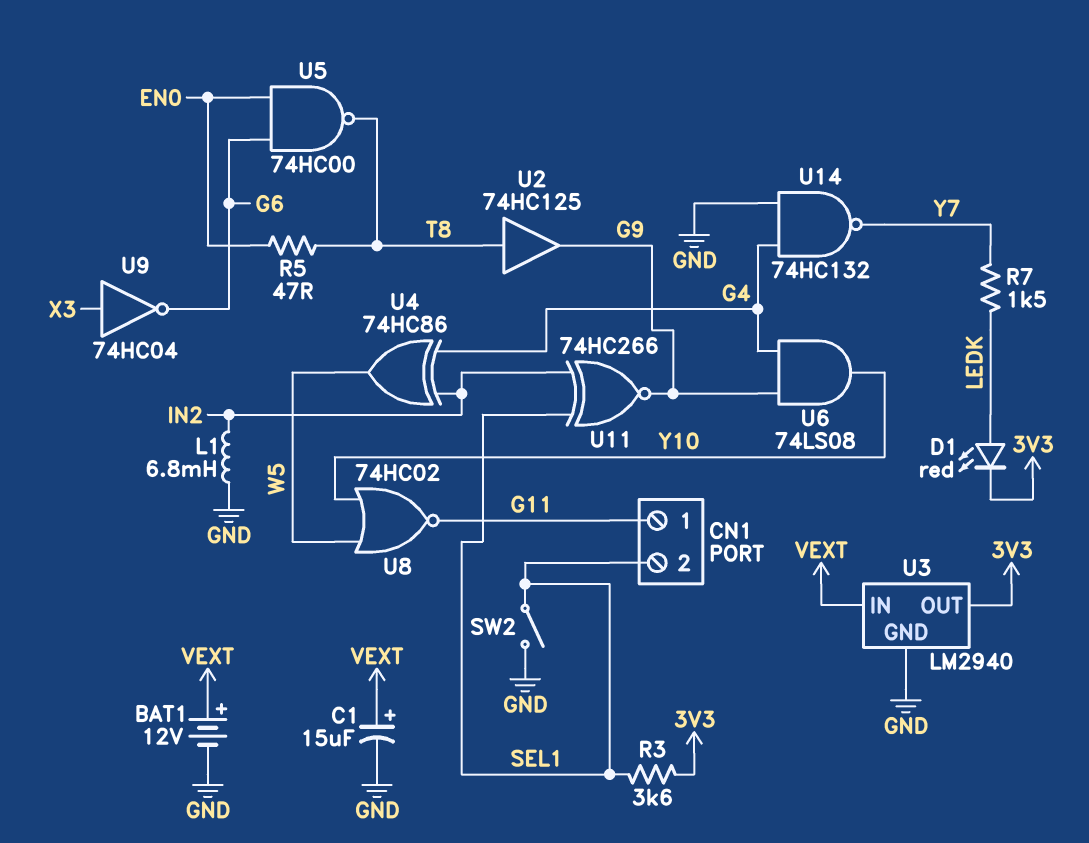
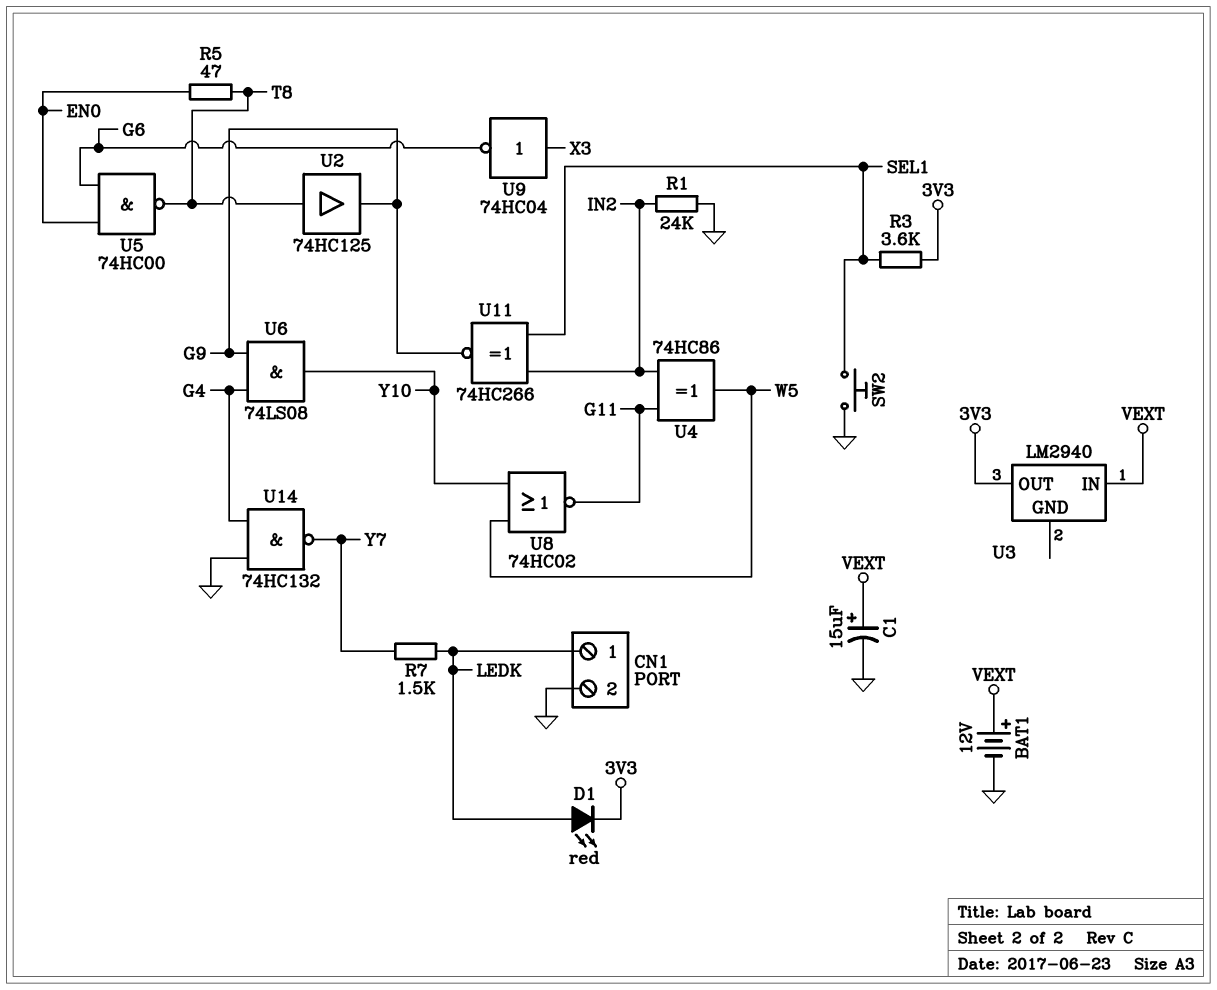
CN1 pin 1: G11 -> LEDK
CN1 pin 2: SEL1 -> GND
L1: 6.8mH (GND, IN2) -> none
R1: none -> 24k (GND, IN2)
SW2: switch (GND, SEL1) -> button (GND, SEL1)
U3 pin GND: GND -> none
U4: XOR 74HC86 (in G4, in IN2, out W5) -> XOR 74HC86 (in G11, in IN2, out W5)

